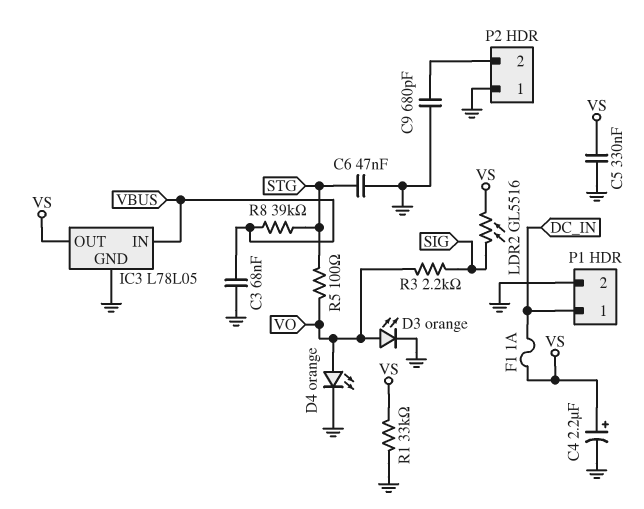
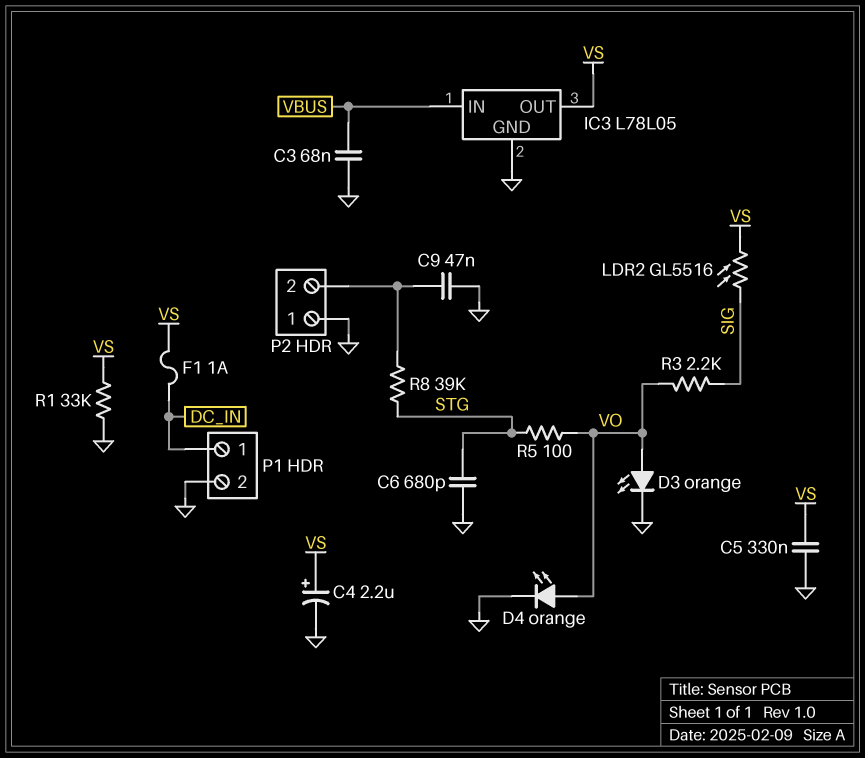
C6: 47nF (GND, STG) -> 680pF (GND, STG)
C9: 680pF (GND, P2/2) -> 47nF (GND, P2/2)
R8: 39k (STG, VBUS) -> 39k (P2/2, STG)

